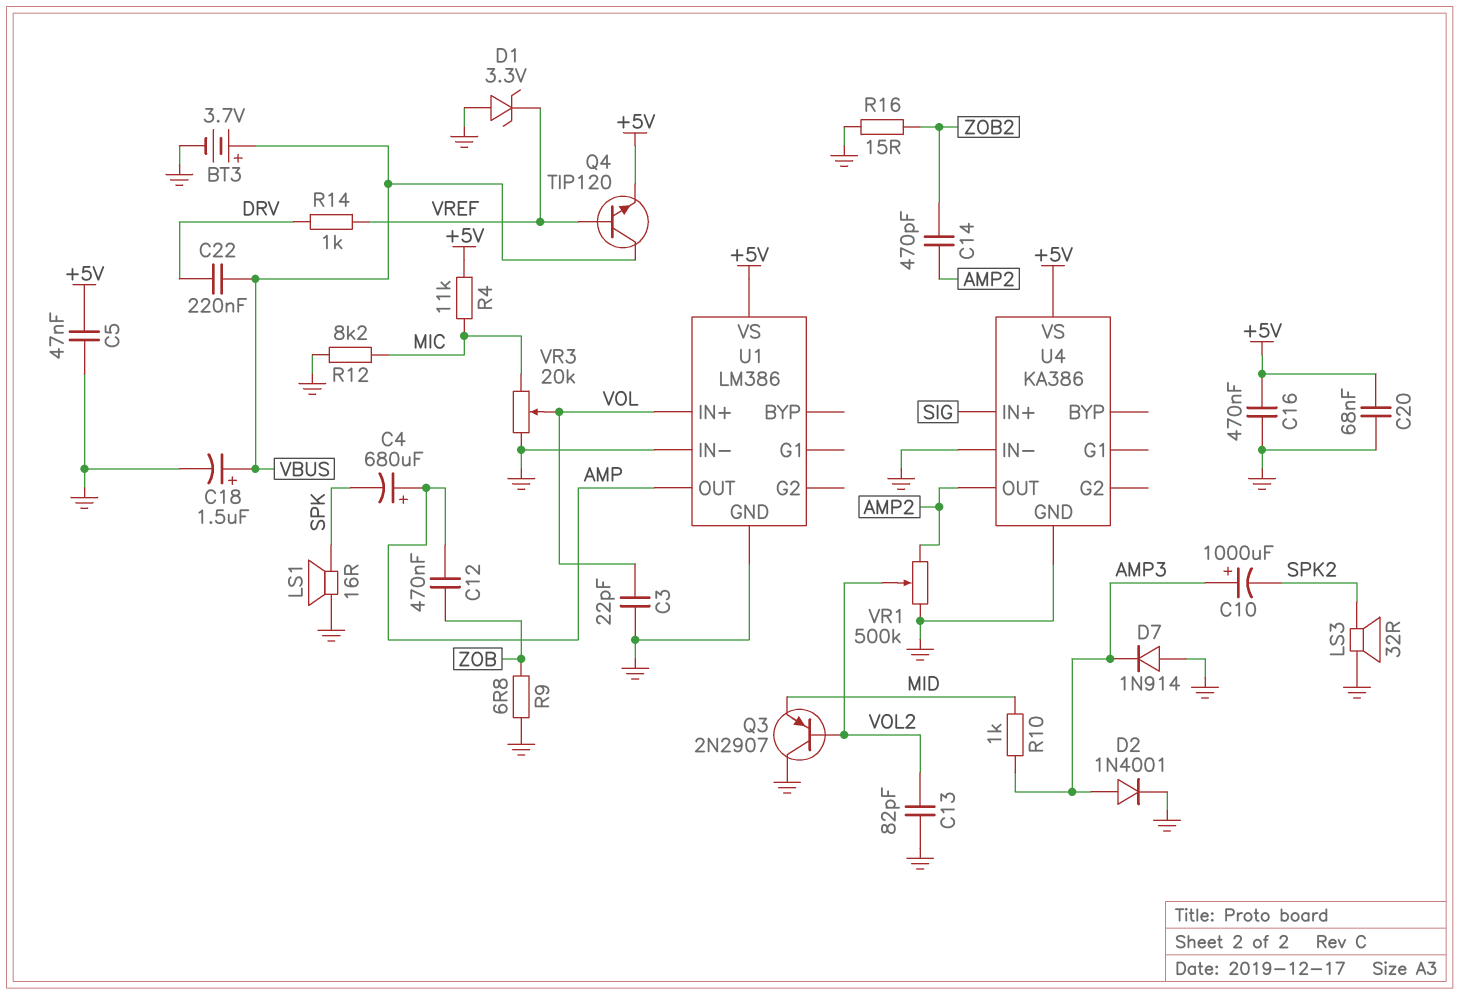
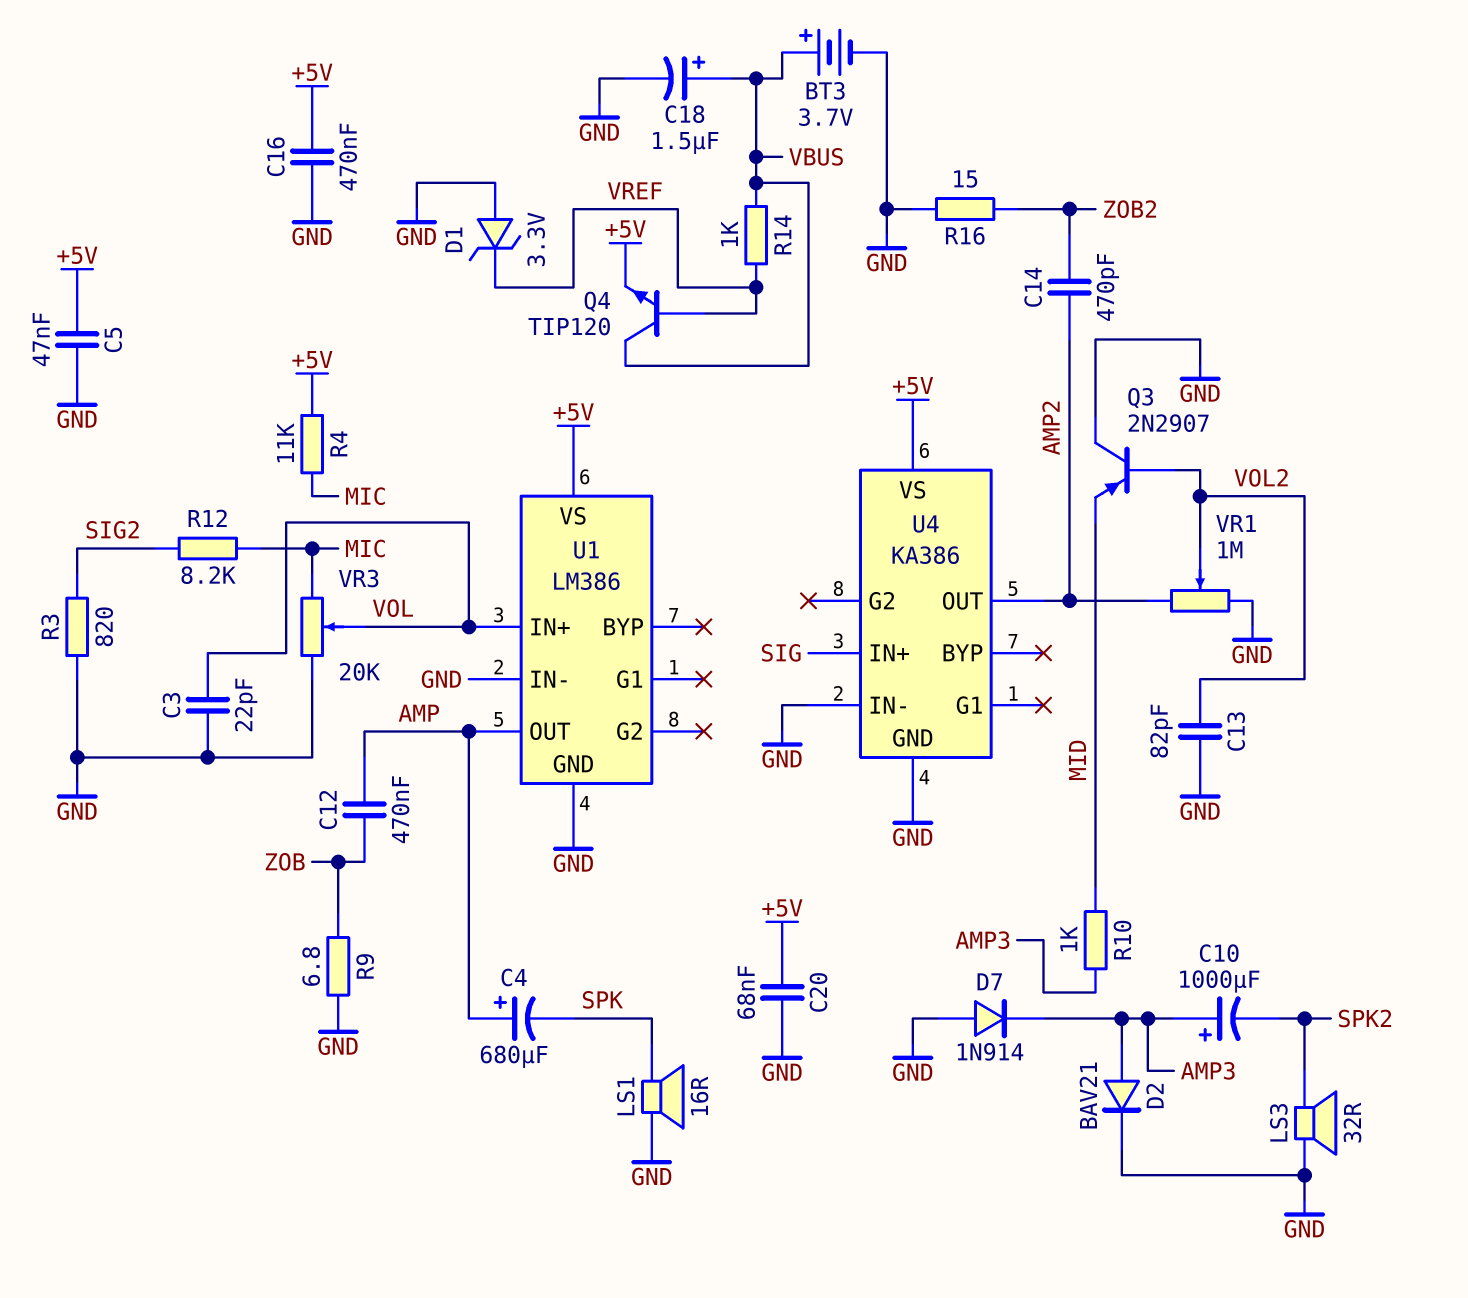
C22: 220nF (DRV, VBUS) -> none
D2: diode 1N4001 (A AMP3, K GND) -> diode BAV21 (A AMP3, K GND)
R3: none -> 820 (GND, SIG2)
R12: 8.2k (GND, MIC) -> 8.2k (MIC, SIG2)
R14: 1k (DRV, VREF) -> 1k (VBUS, VREF)
VR1: 500k (AMP2, GND, wiper VOL2) -> 1M (AMP2, GND, wiper VOL2)

